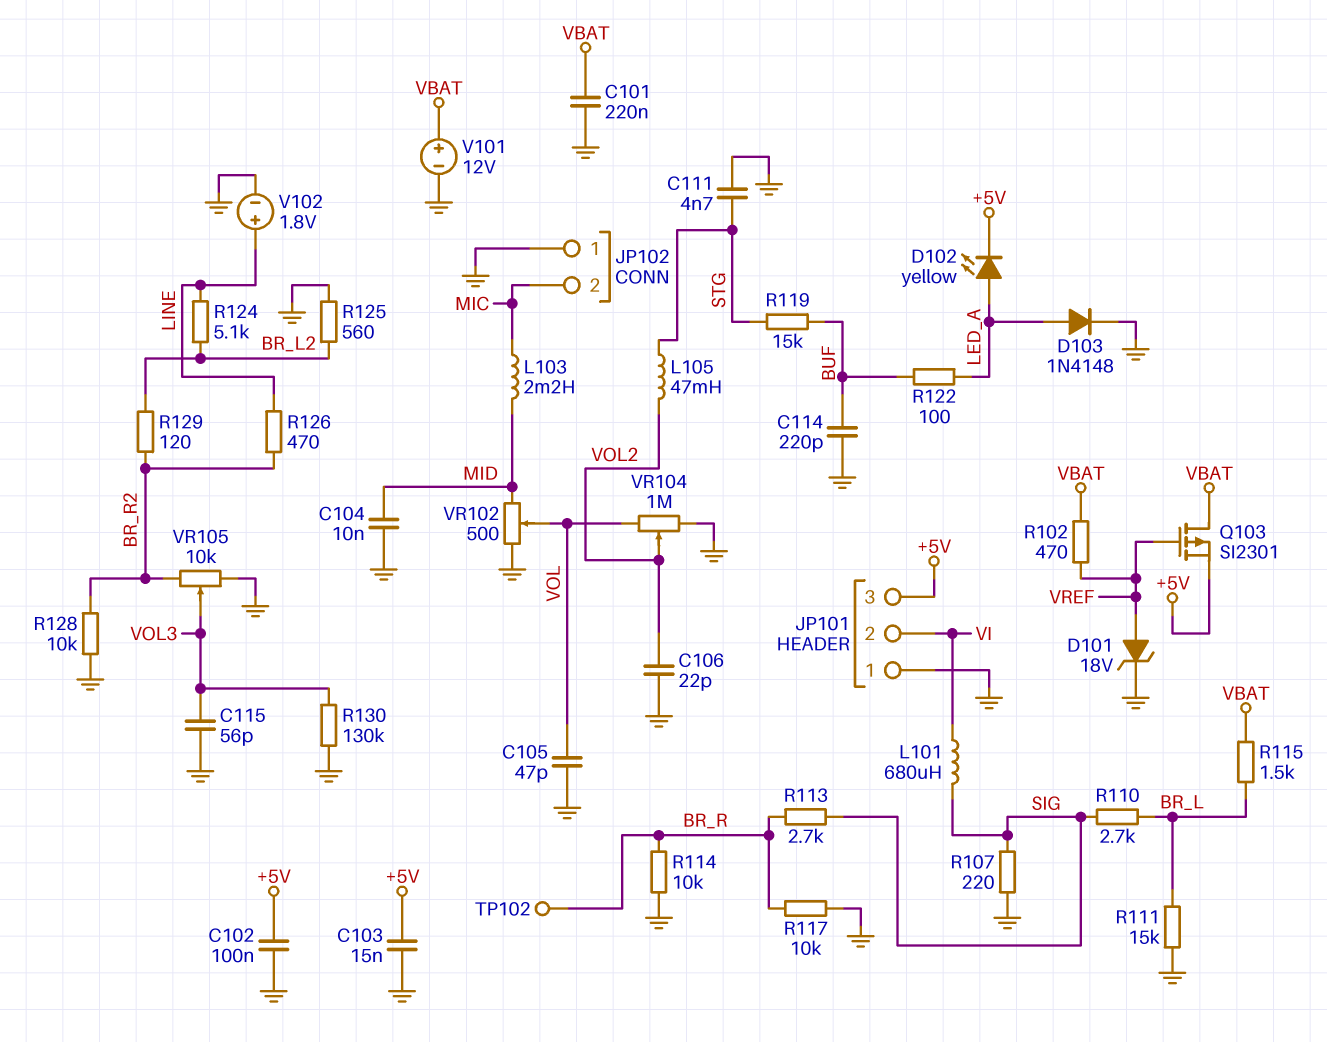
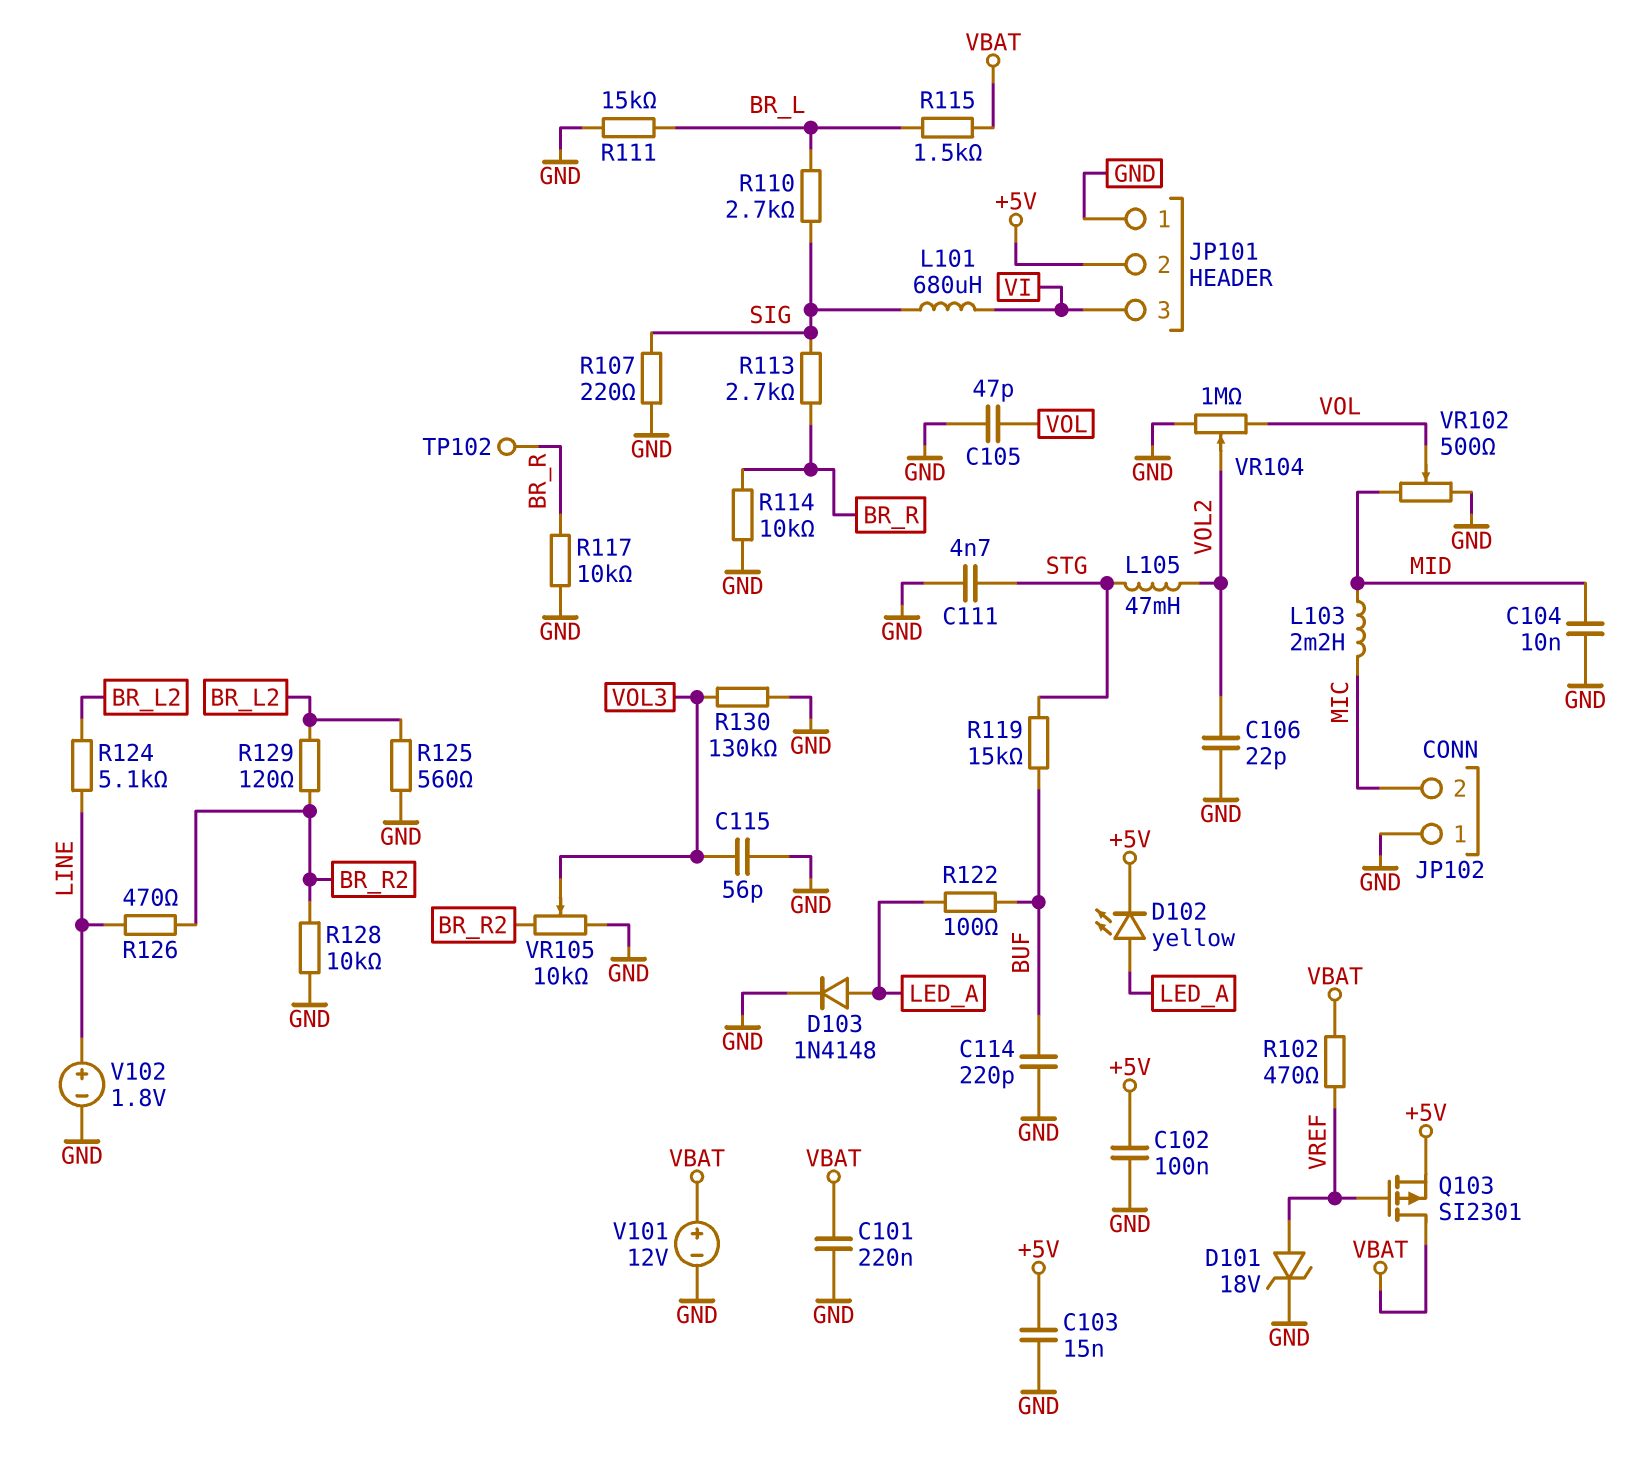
JP101 pin 2: VI -> +5V
JP101 pin 3: +5V -> VI

